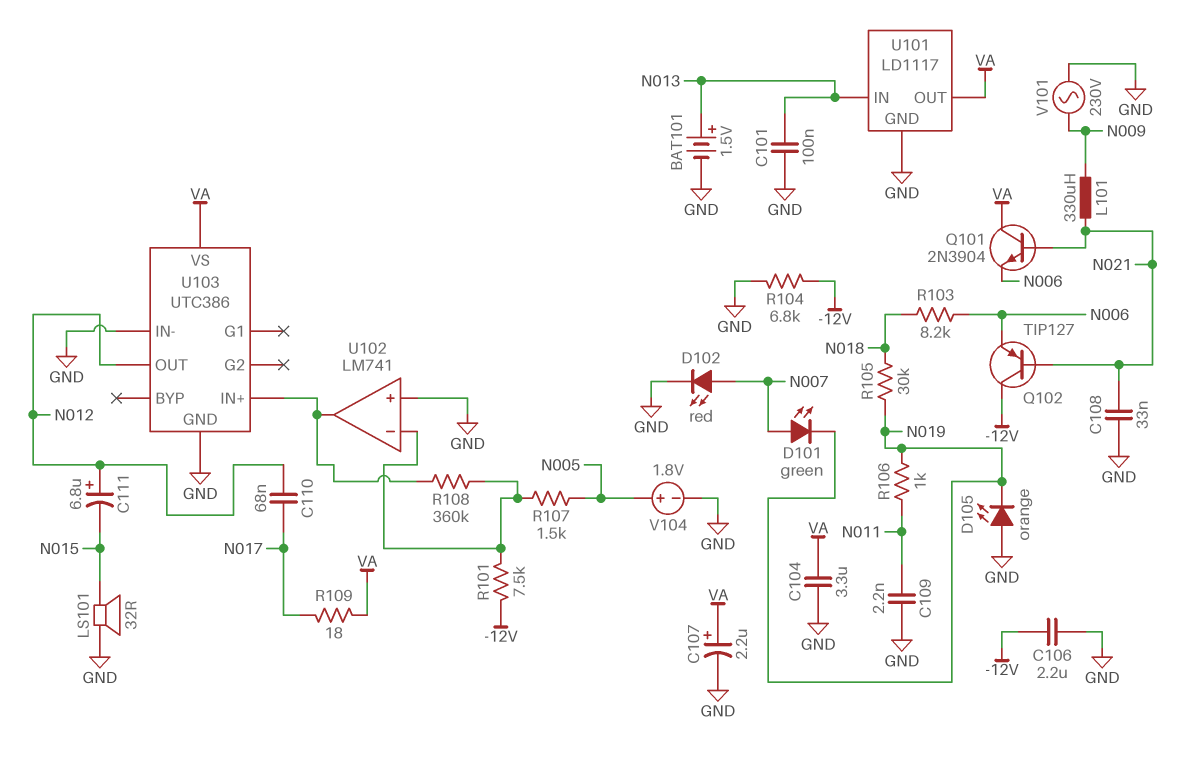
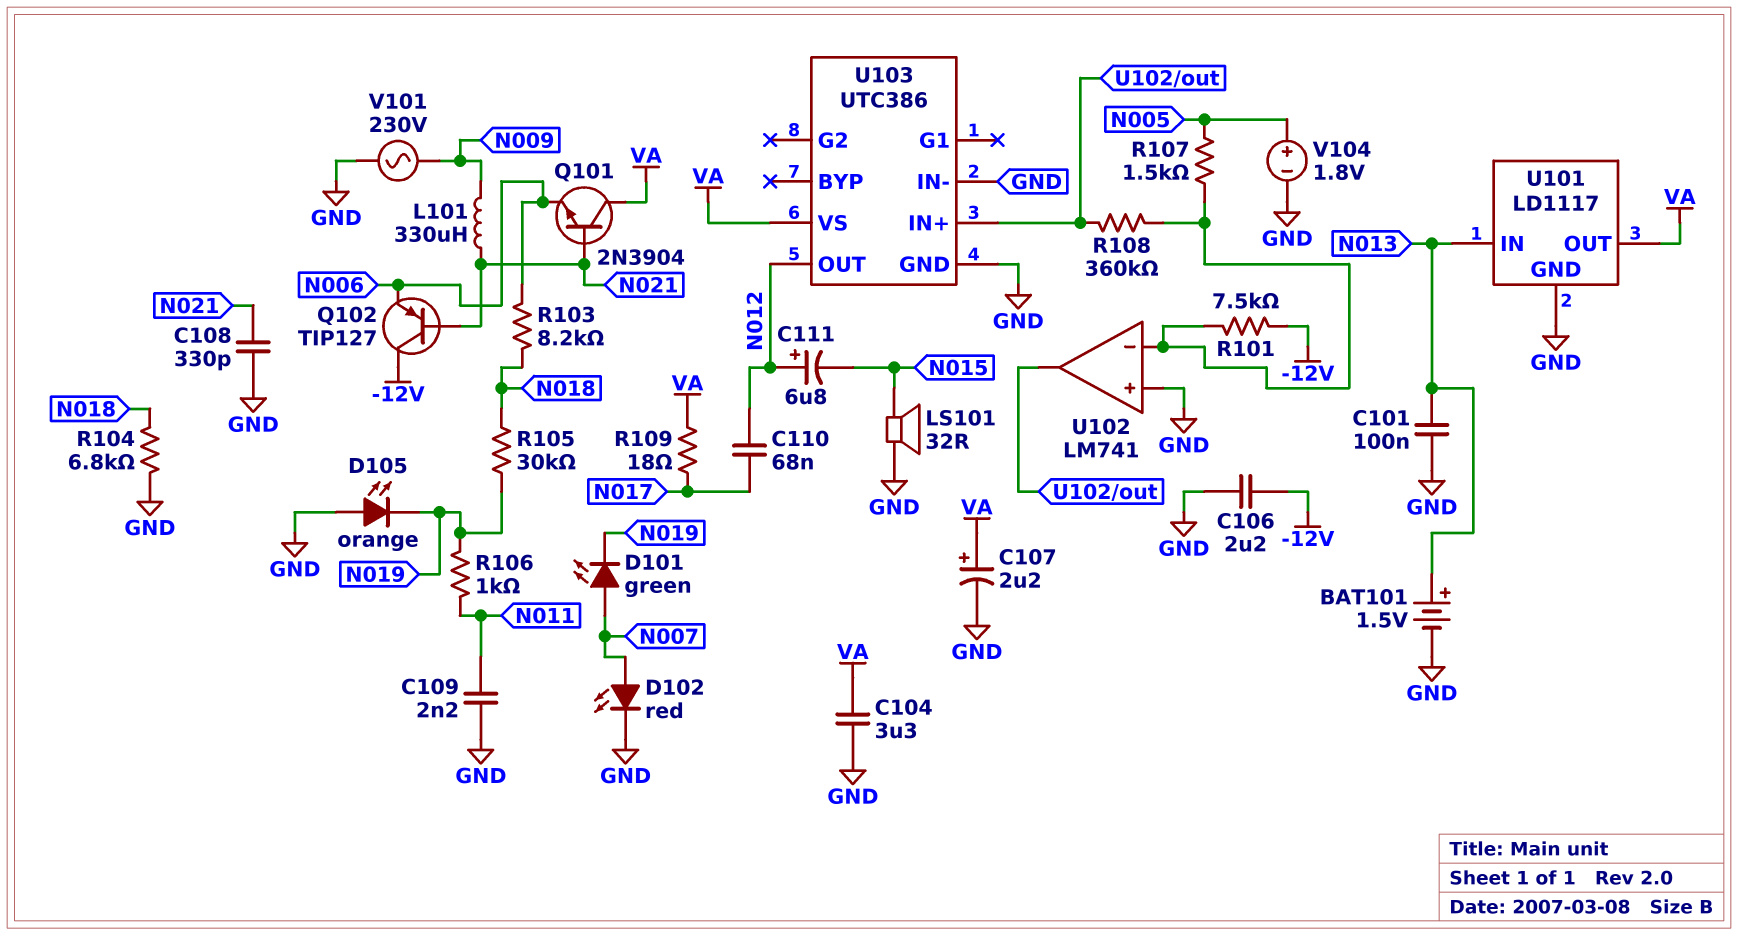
C108: 33nF (GND, N021) -> 330pF (GND, N021)
R104: 6.8k (-12V, GND) -> 6.8k (GND, N018)

